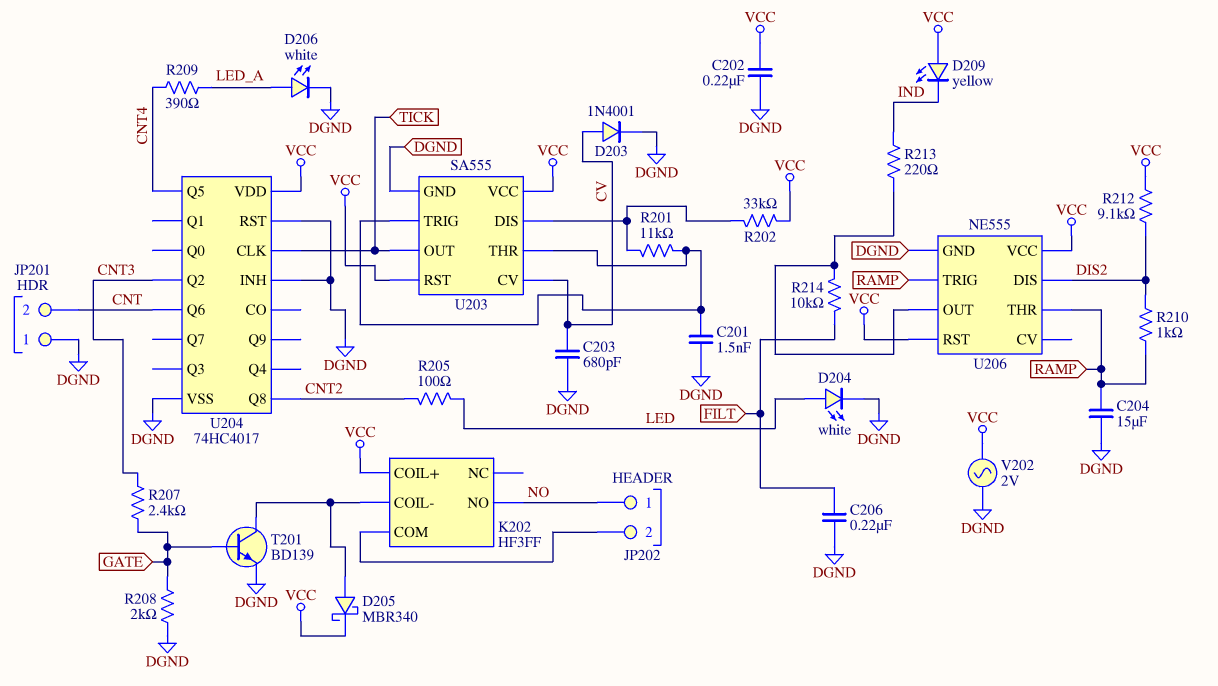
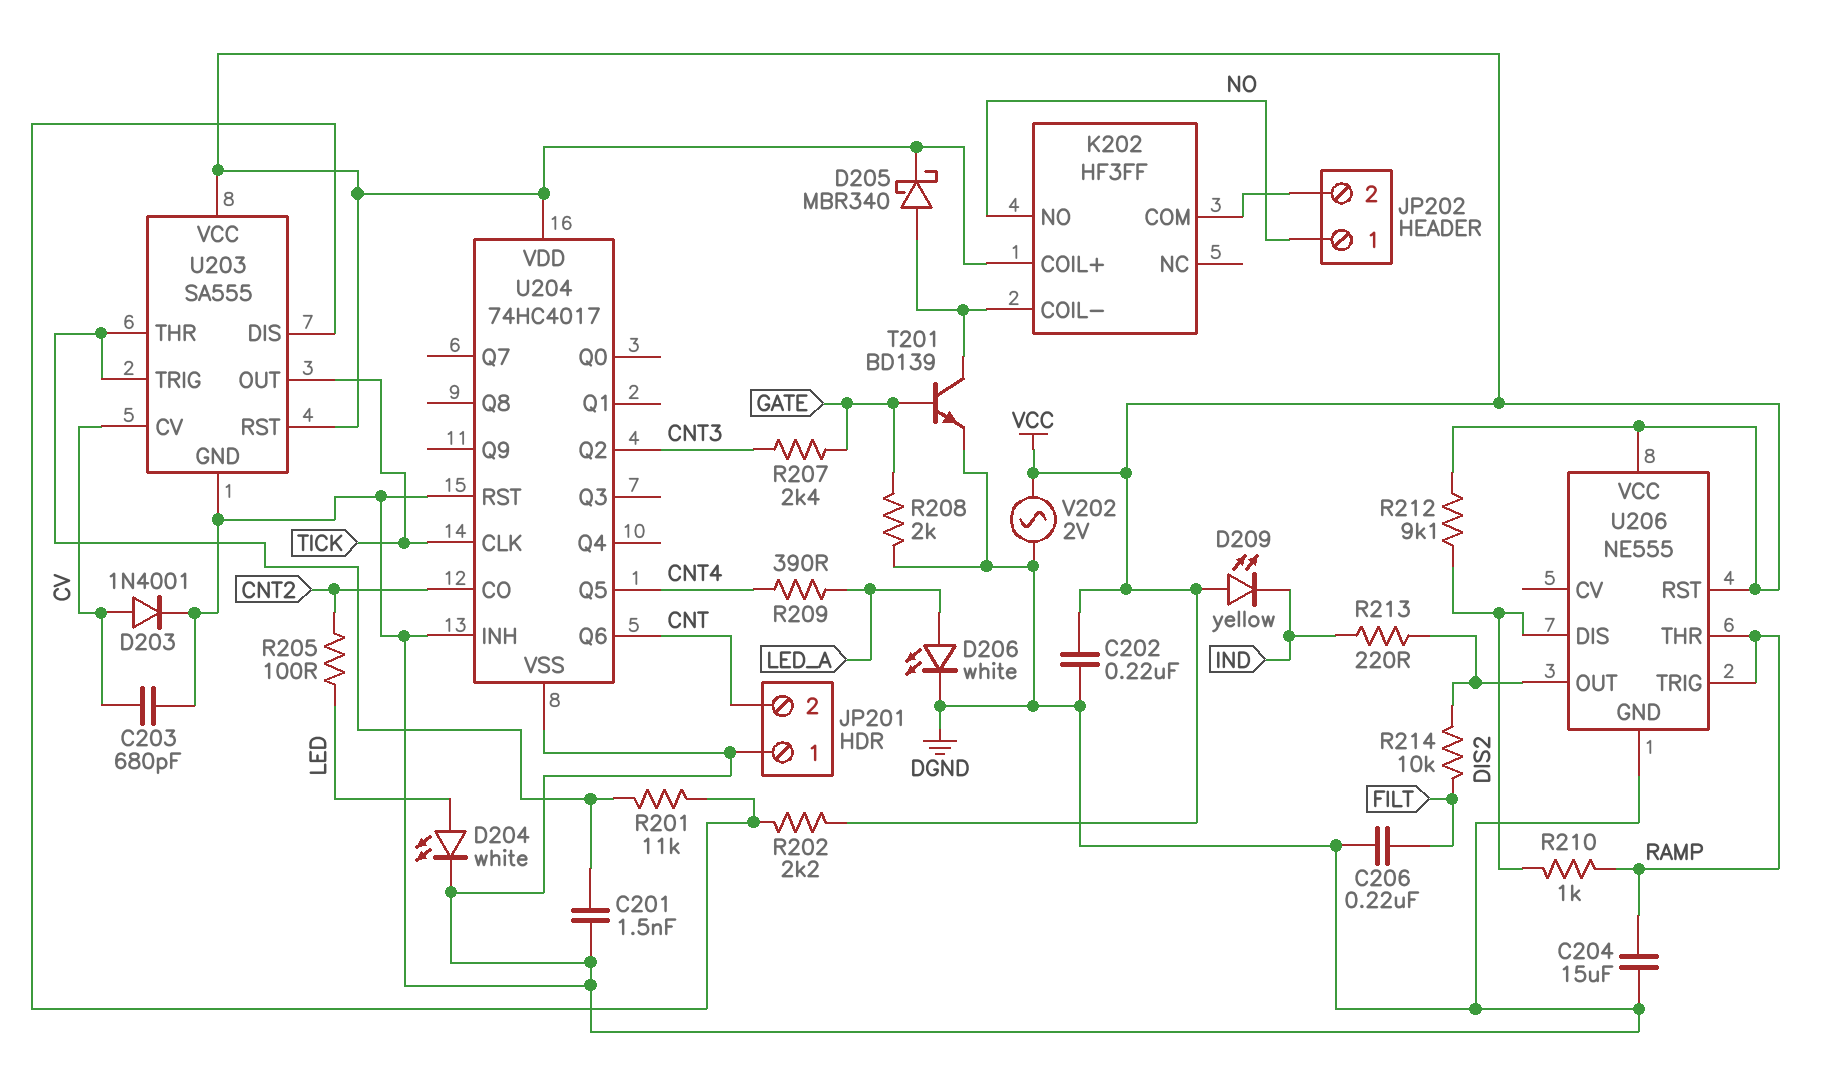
R202: 33k (U203/DIS, VCC) -> 2.2k (U203/DIS, VCC)
U204 pin CO: none -> CNT2
U204 pin Q8: CNT2 -> none

